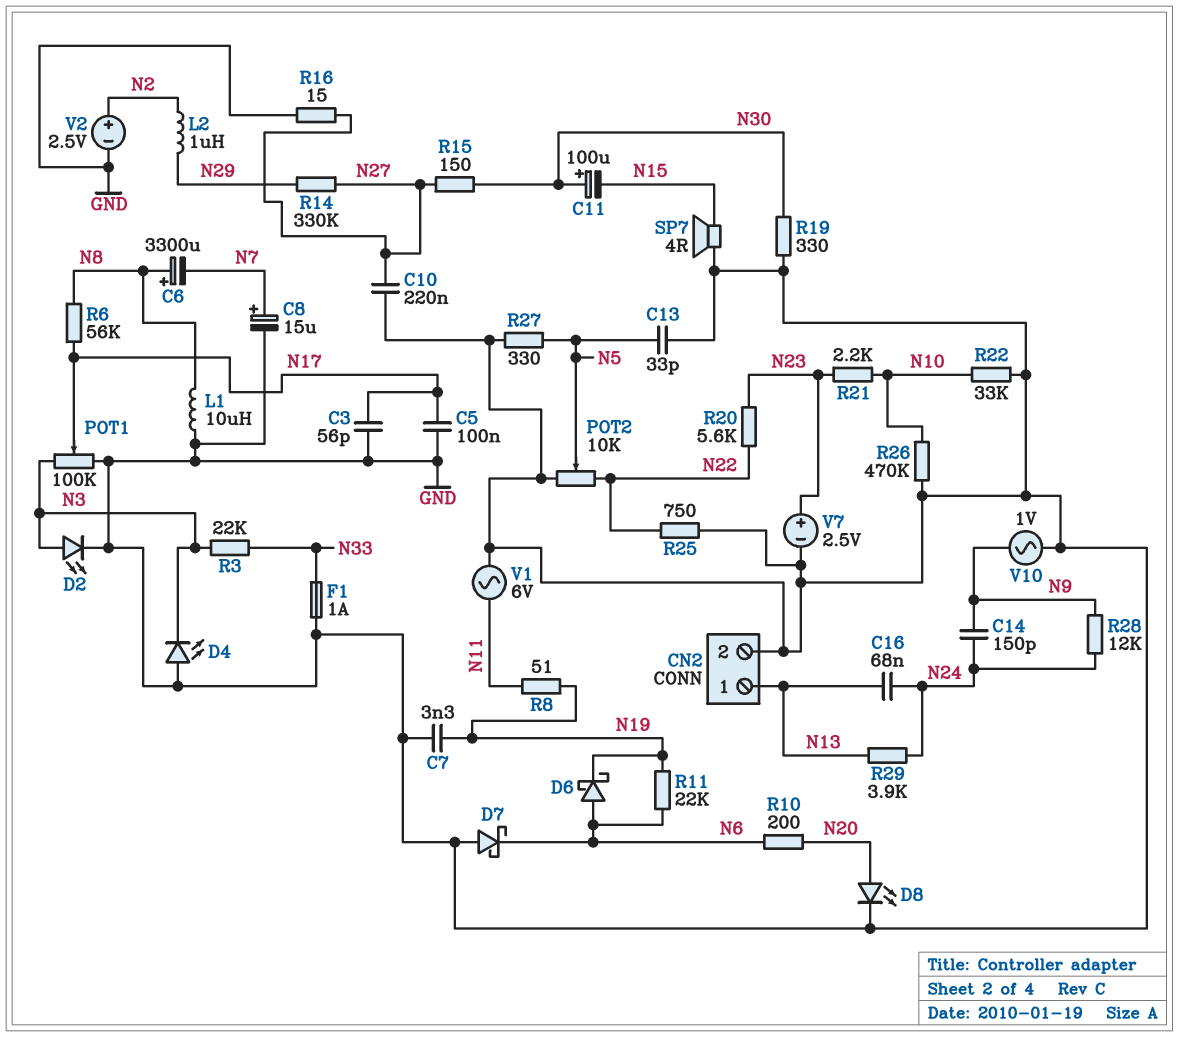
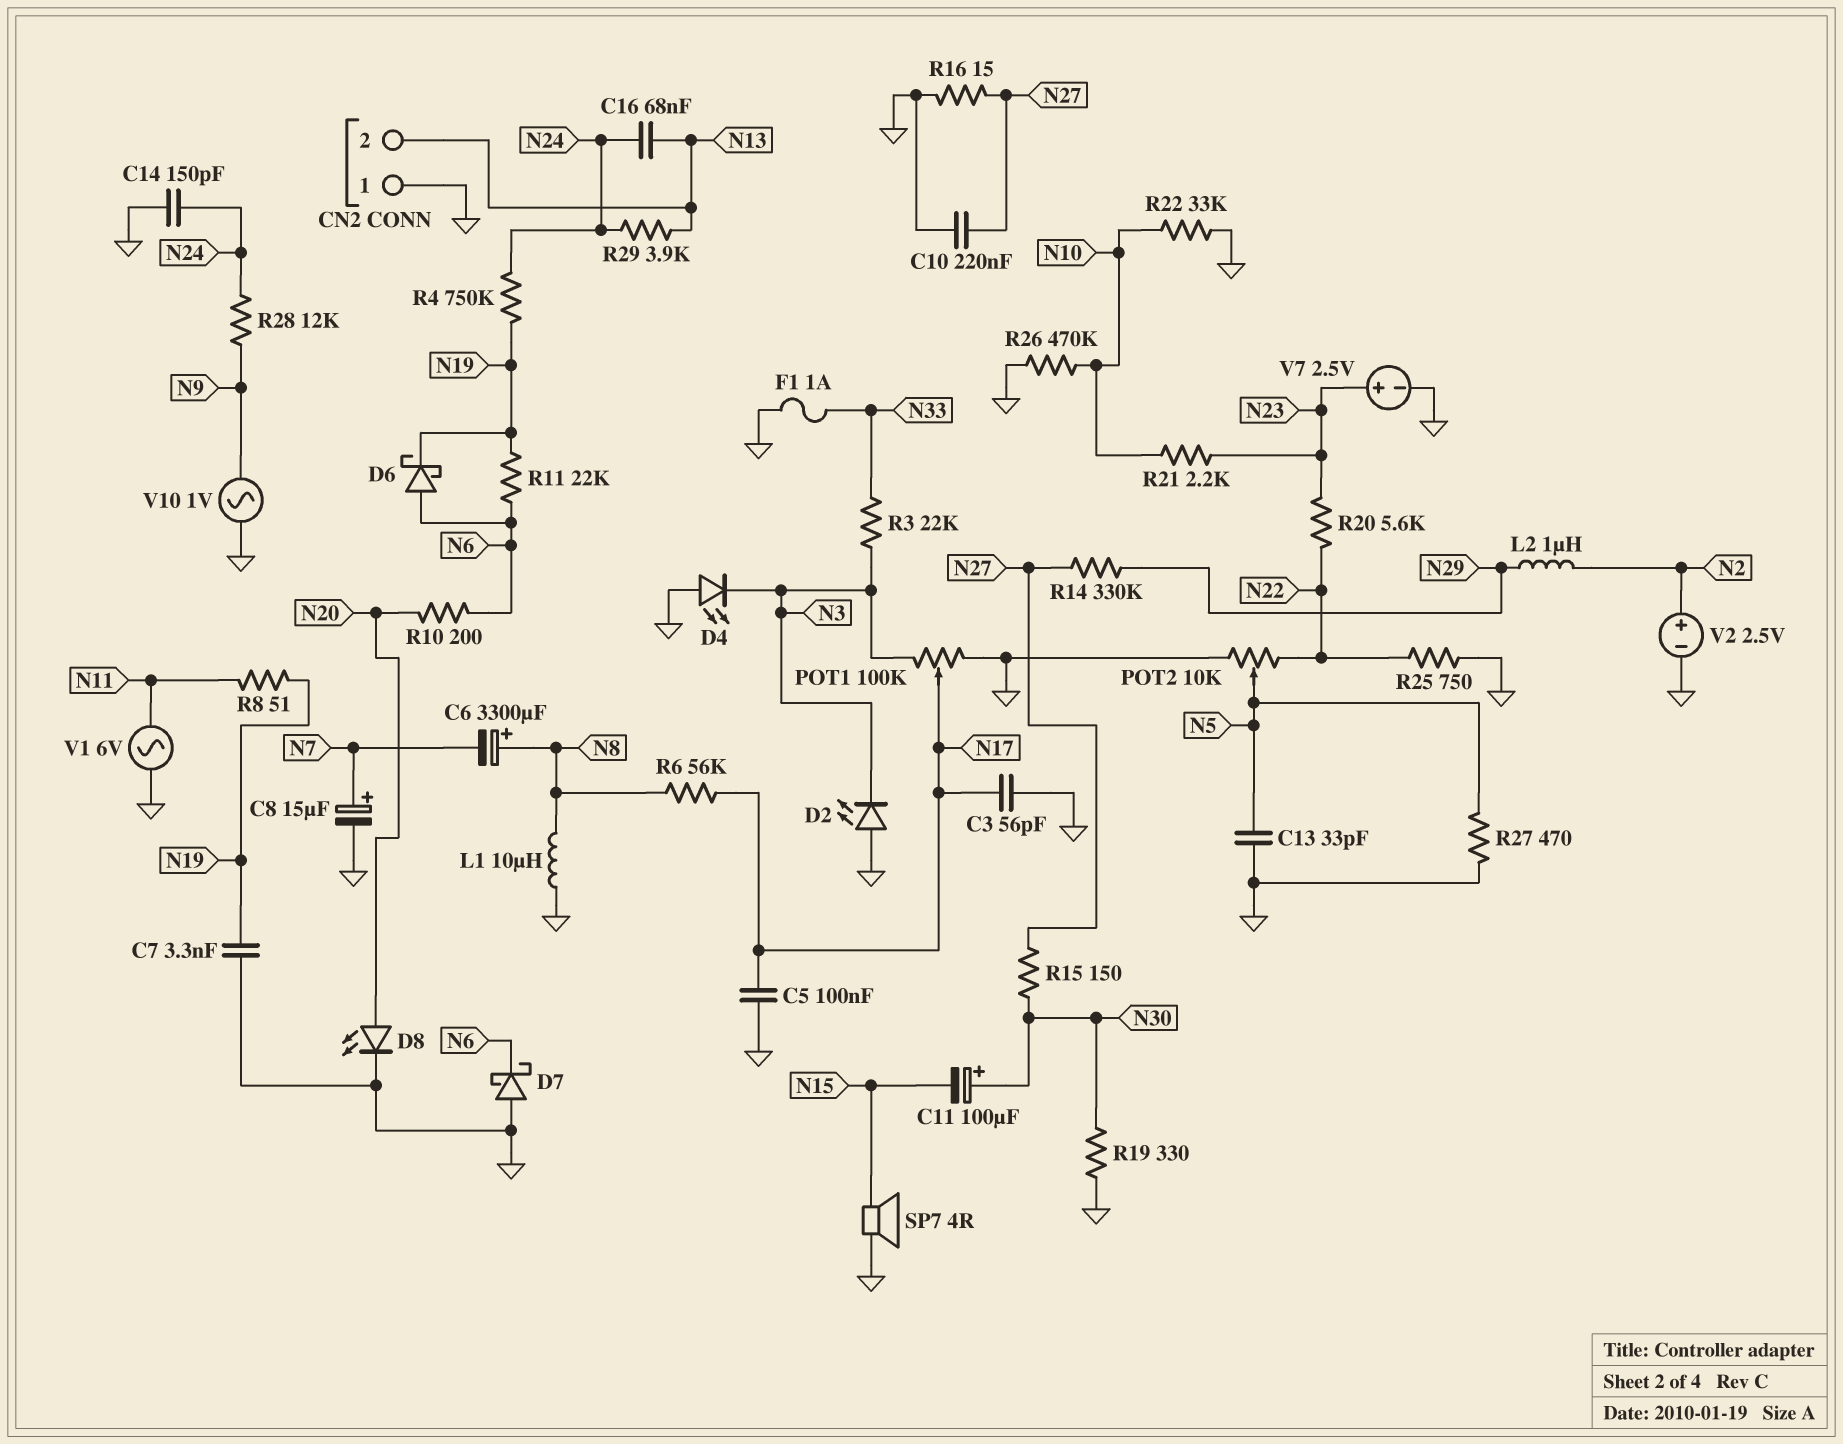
C14: 150pF (N9, N24) -> 150pF (GND, N24)
CN2 pin 1: N13 -> GND
CN2 pin 2: GND -> N13
D2: LED (A N3, K GND) -> LED (A GND, K N3)
R4: none -> 750k (N19, N24)
R27: 330 (GND, N5) -> 470 (GND, N5)

